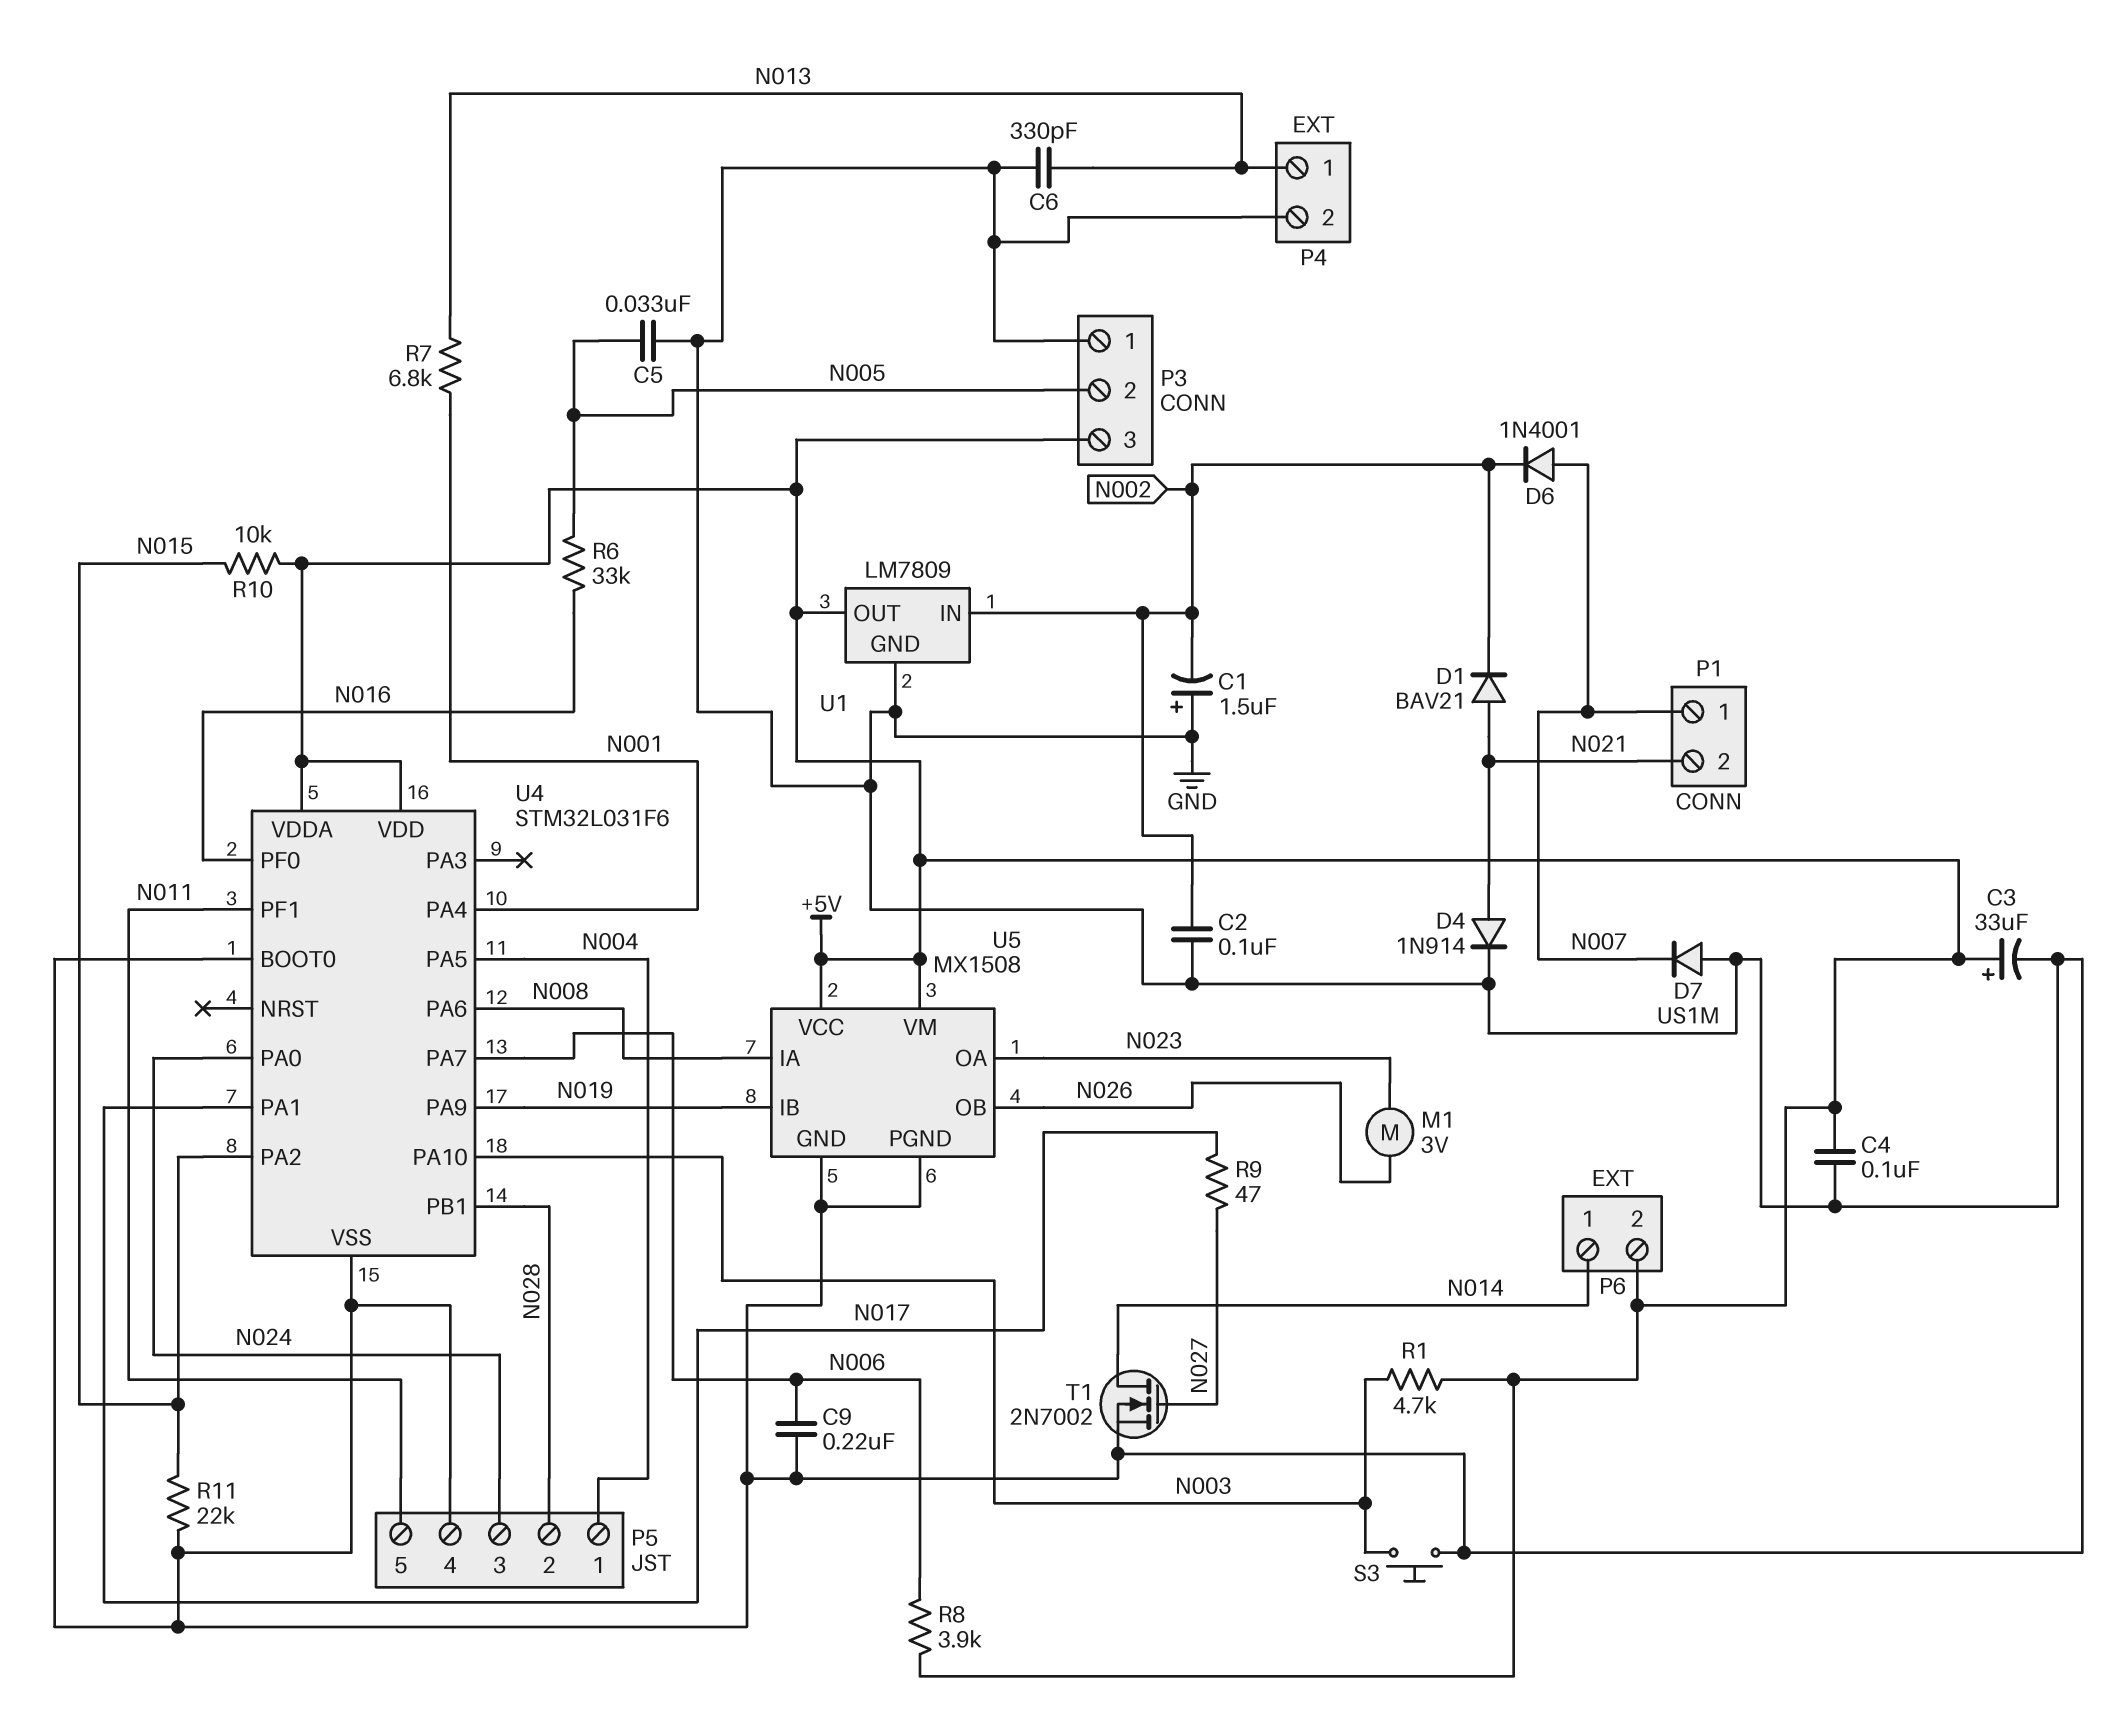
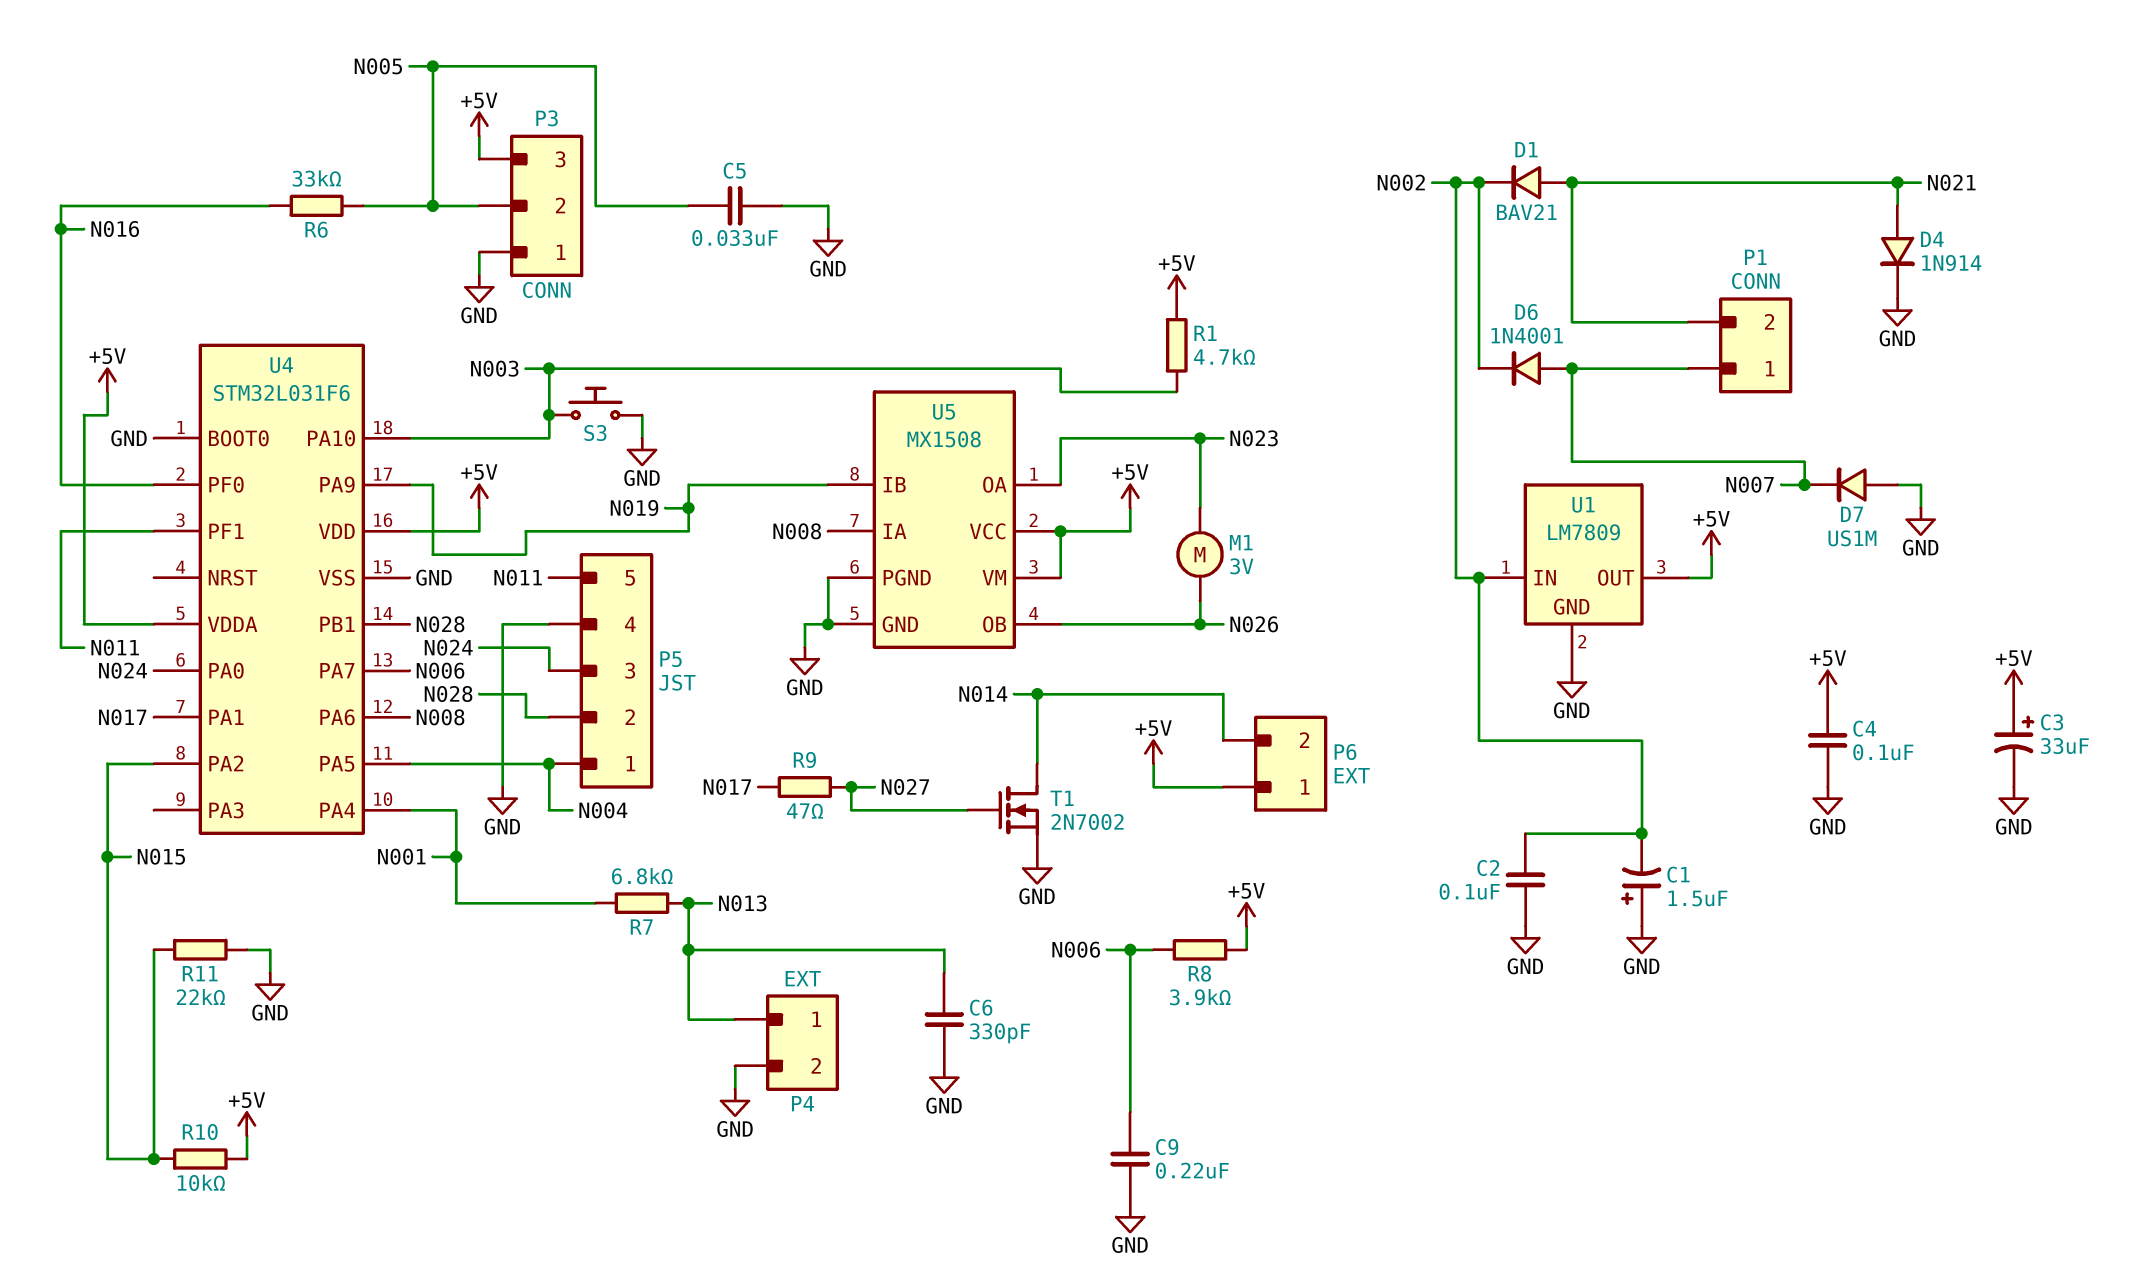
P6 pin 1: N014 -> +5V
P6 pin 2: +5V -> N014

